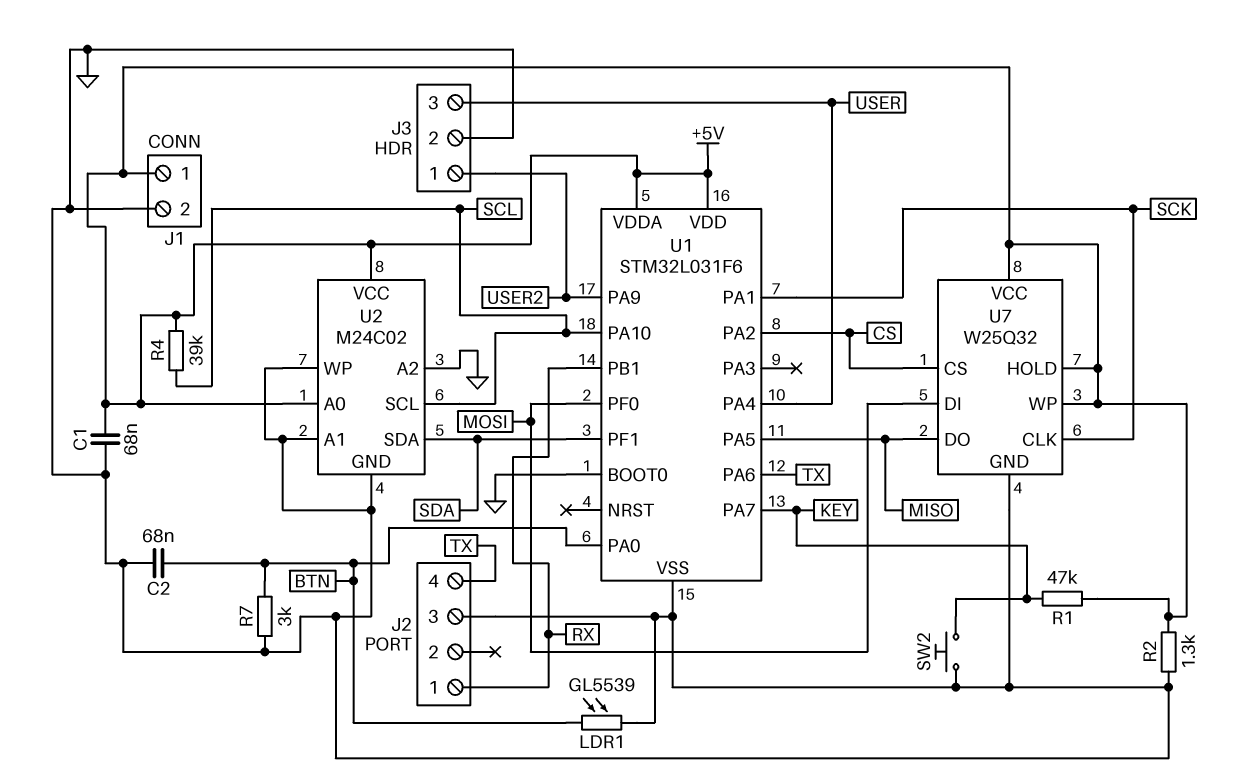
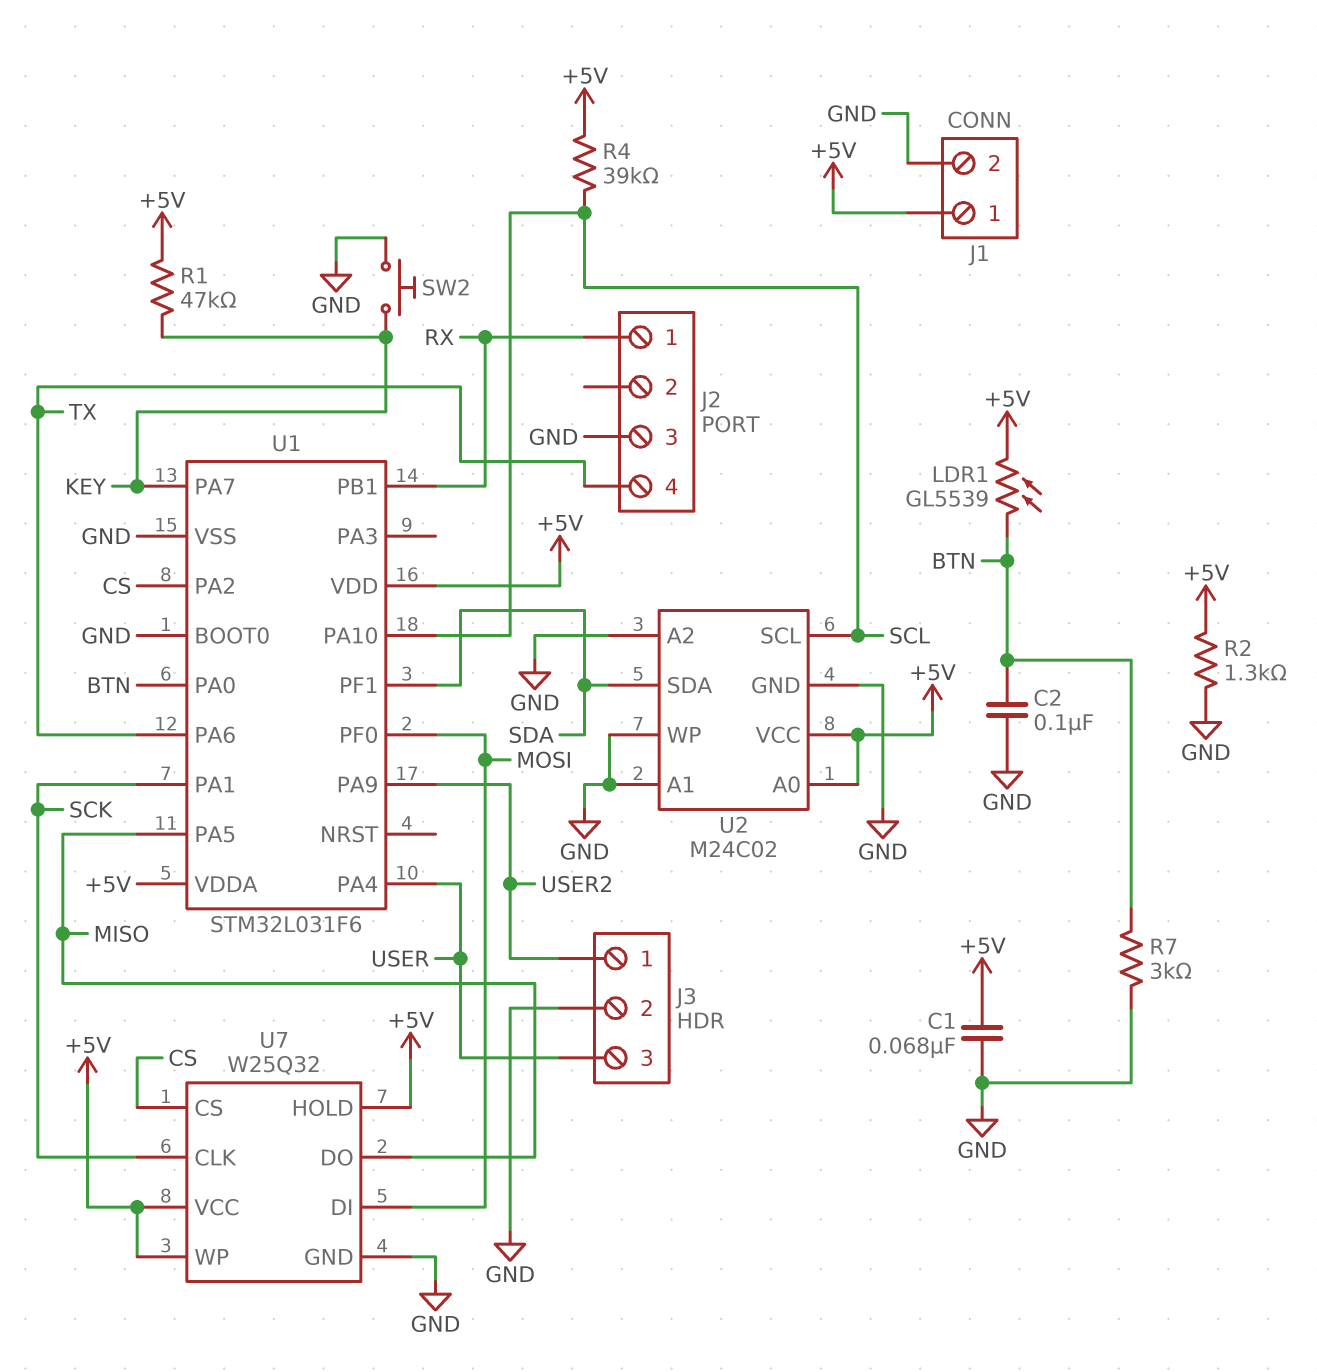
C2: 68nF (BTN, GND) -> 100nF (BTN, GND)
LDR1: GL5539 (BTN, GND) -> GL5539 (+5V, BTN)

